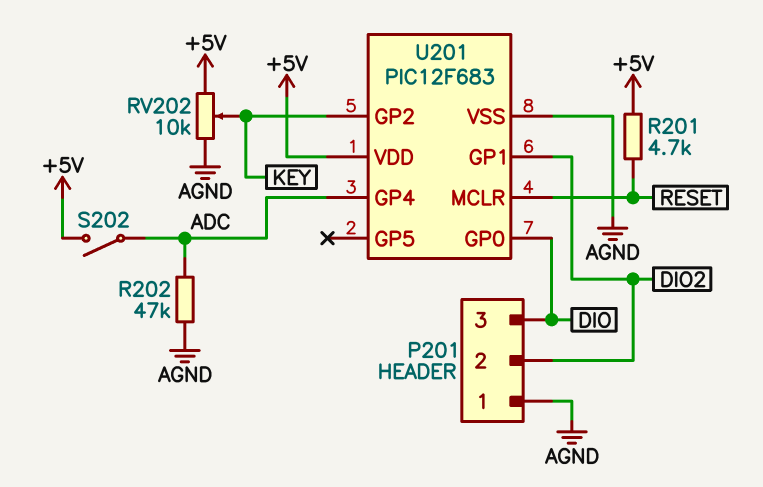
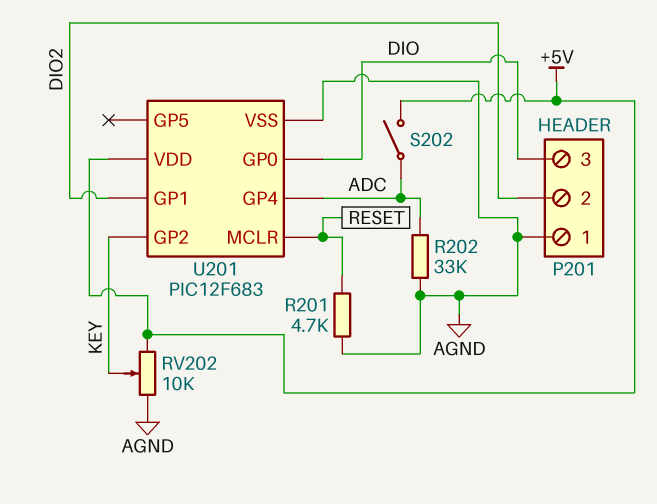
R201: 4.7k (+5V, RESET) -> 4.7k (AGND, RESET)
R202: 47k (ADC, AGND) -> 33k (ADC, AGND)

